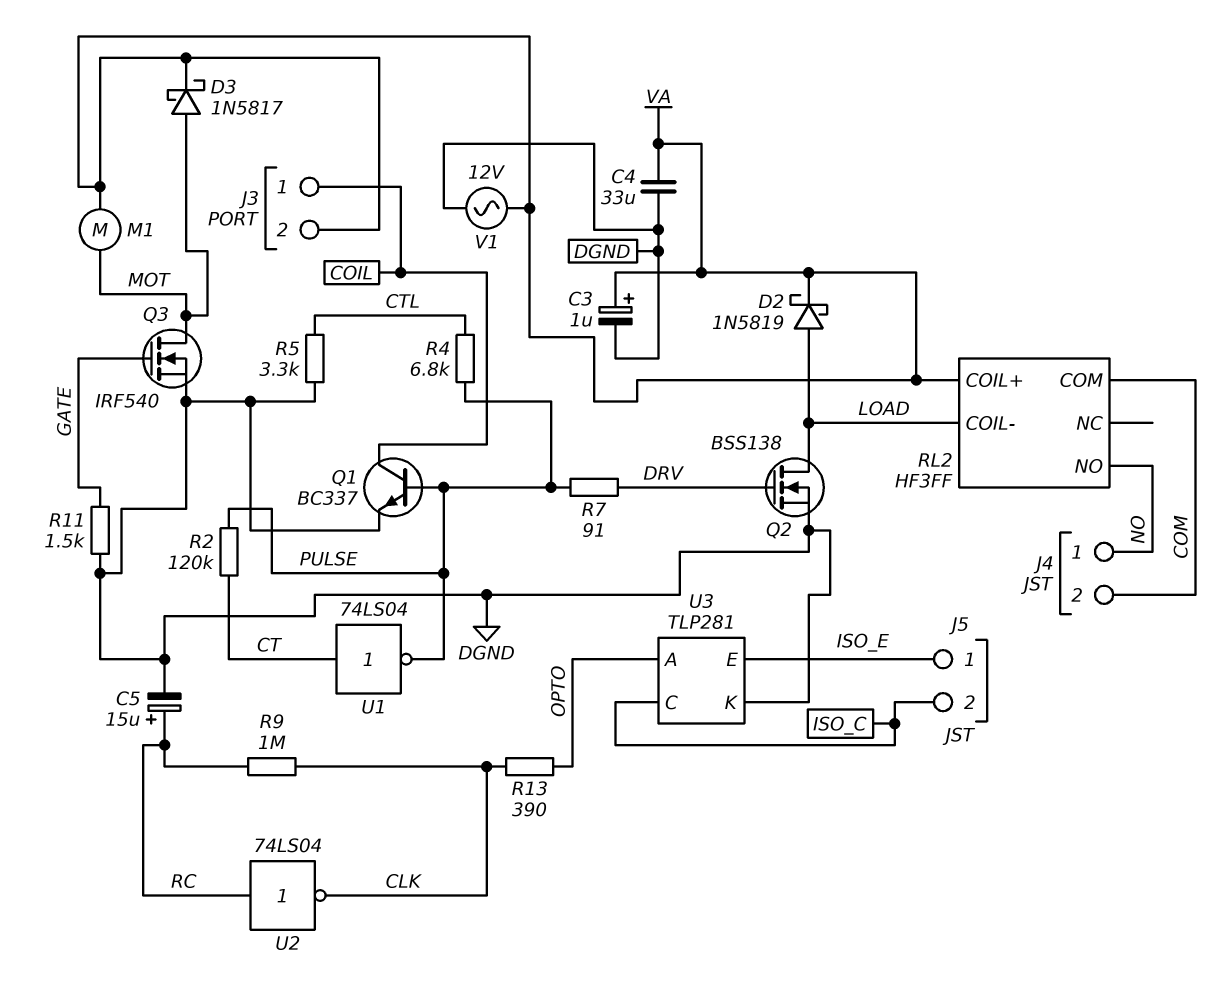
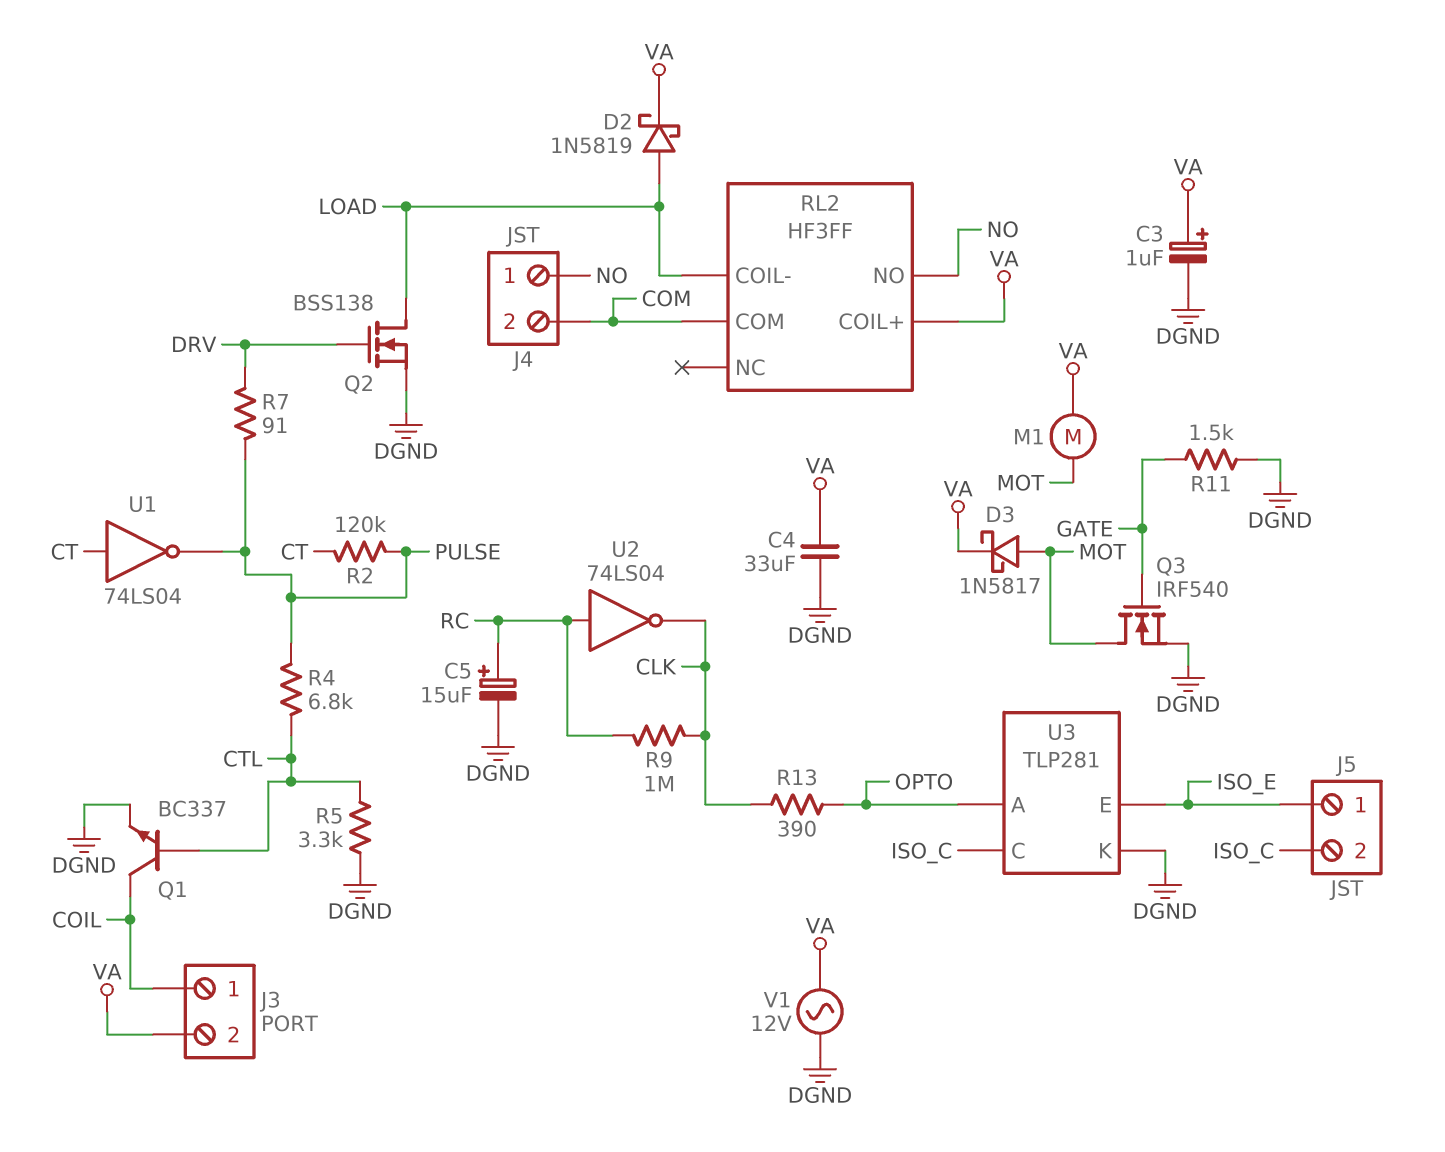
Q1: NPN BC337 (B PULSE, C COIL, E DGND) -> NPN BC337 (B CTL, C COIL, E DGND)

